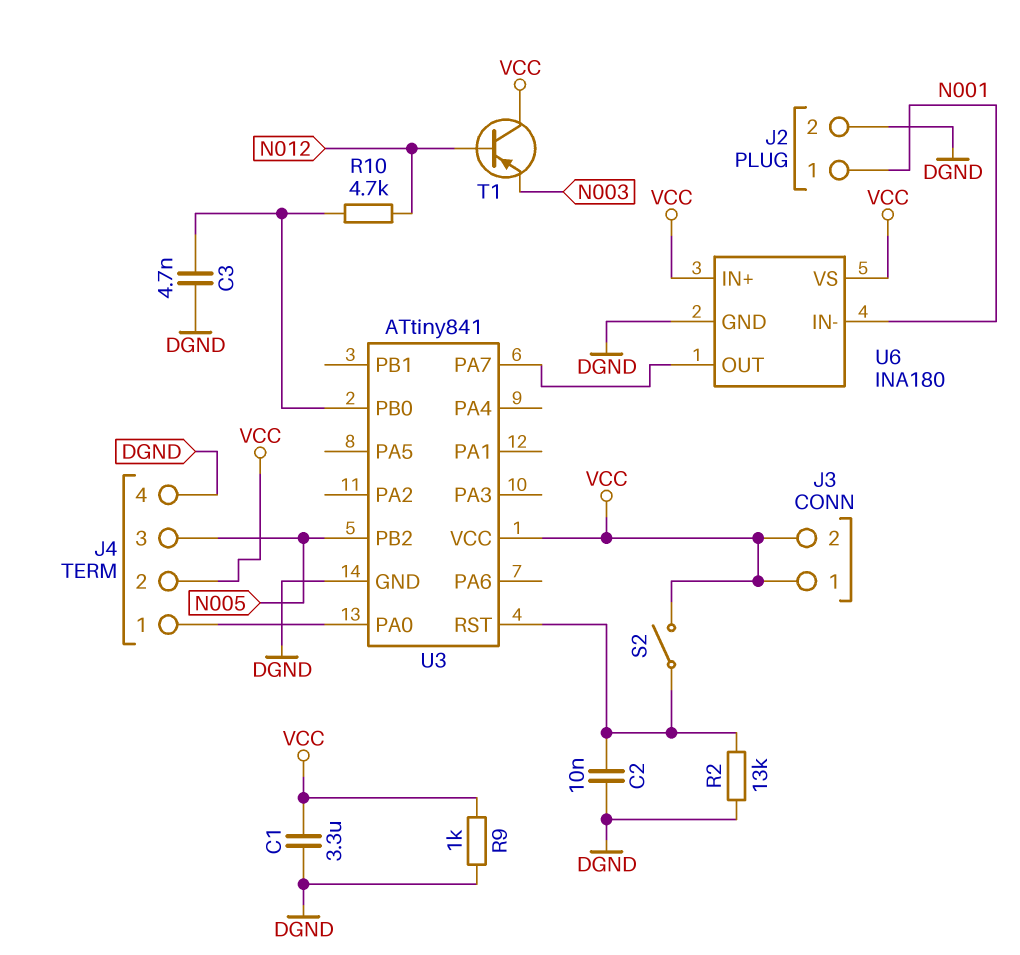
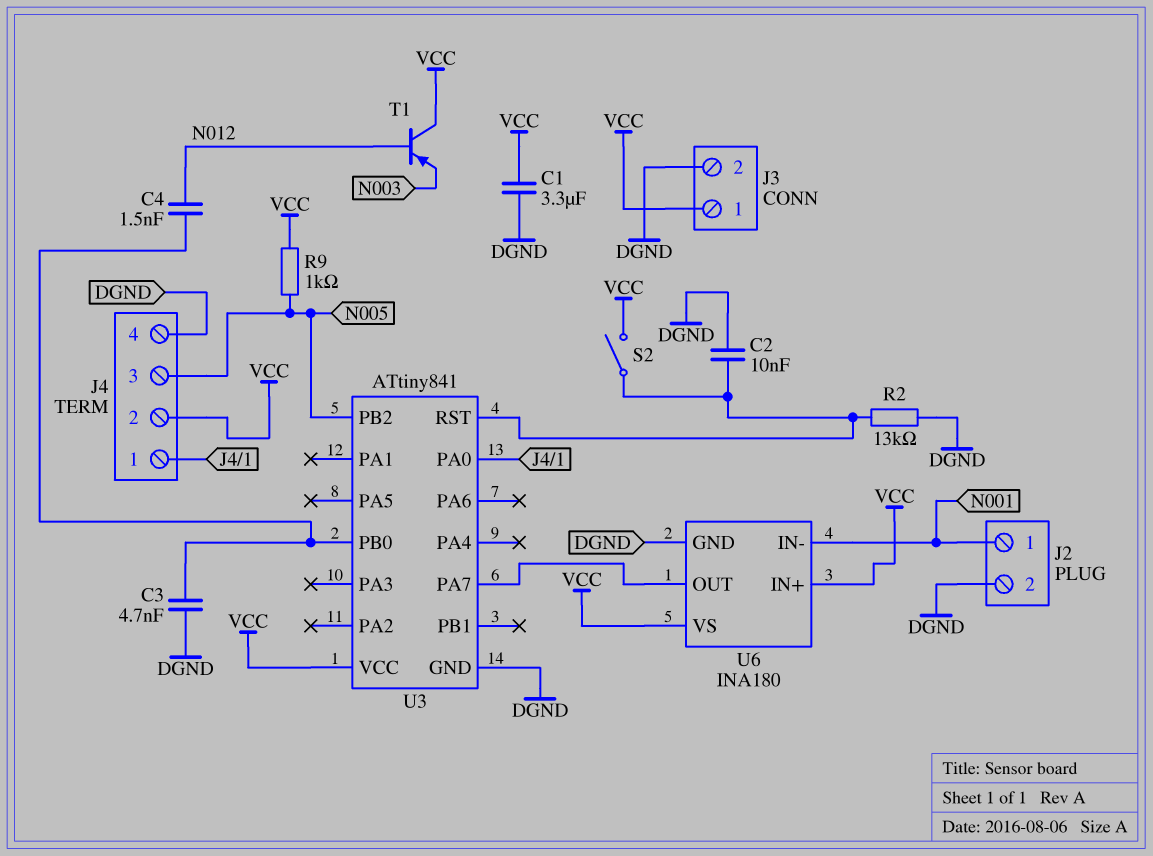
C4: none -> 1.5nF (N012, U3/PB0)
J3 pin 2: VCC -> DGND
R9: 1k (DGND, VCC) -> 1k (N005, VCC)
R10: 4.7k (N012, U3/PB0) -> none

